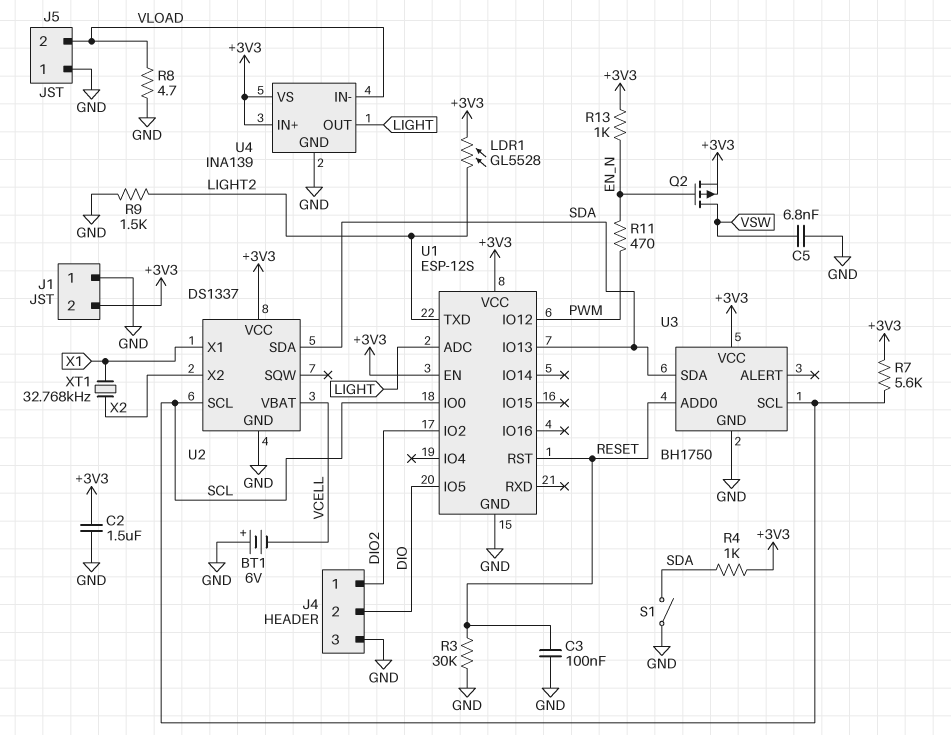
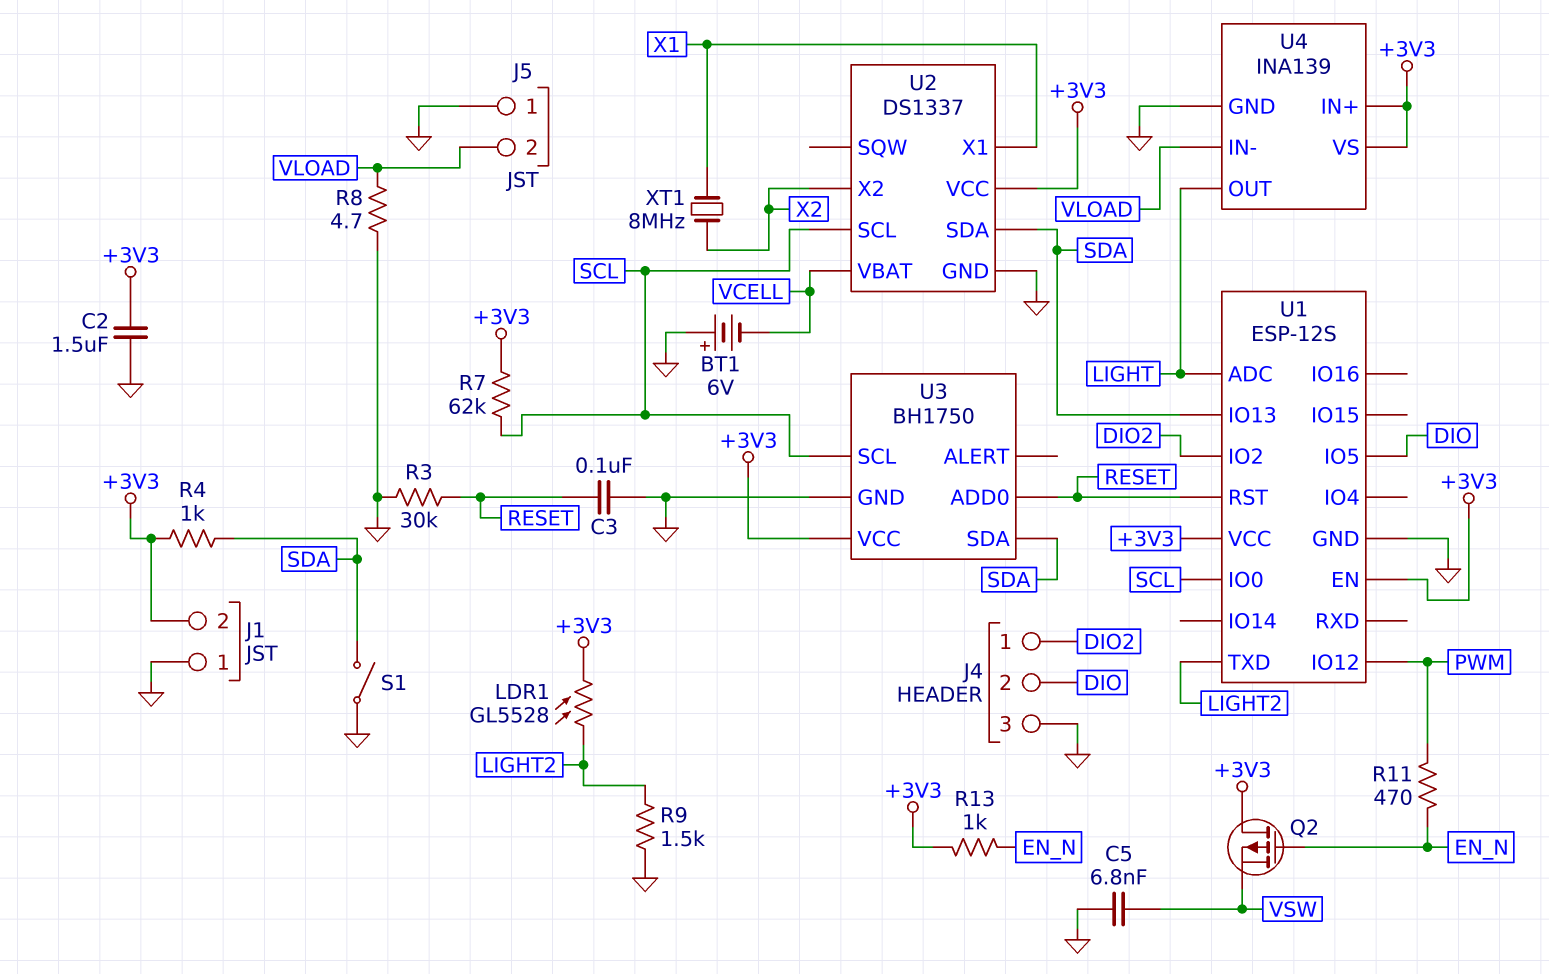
Q2: PMOS (G EN_N, D VSW, S +3V3) -> PMOS (G EN_N, D +3V3, S VSW)
R7: 5.6k (+3V3, SCL) -> 62k (+3V3, SCL)
XT1: 32.768kHz (X1, X2) -> 8MHz (X1, X2)

